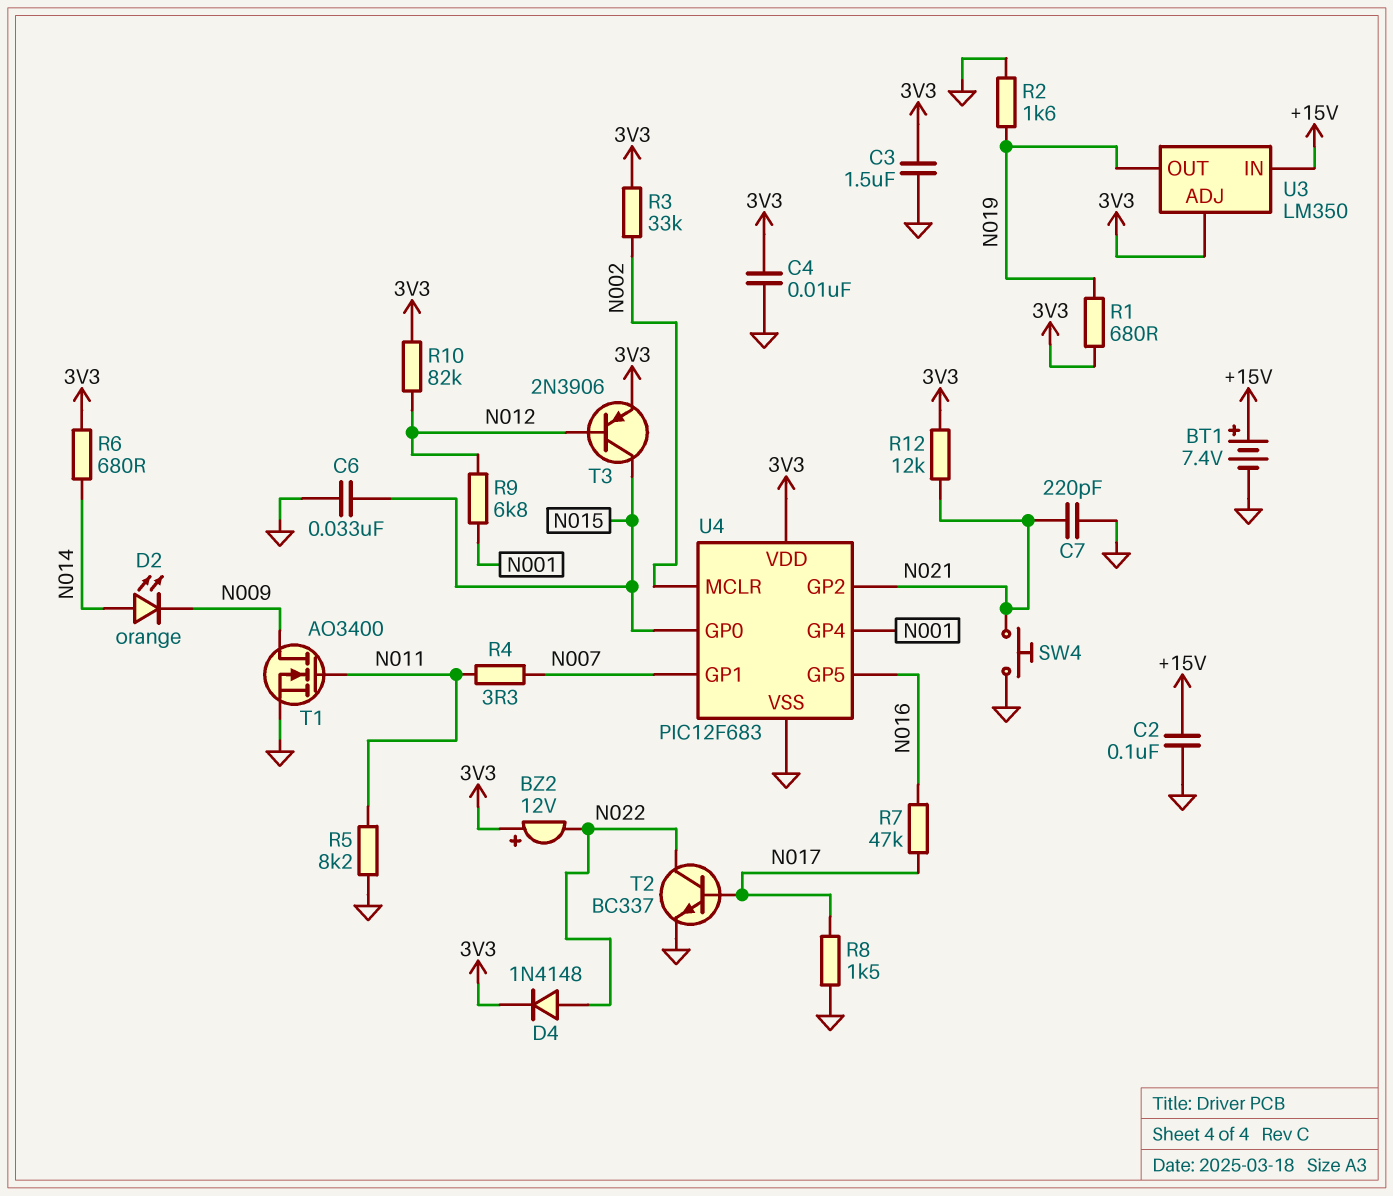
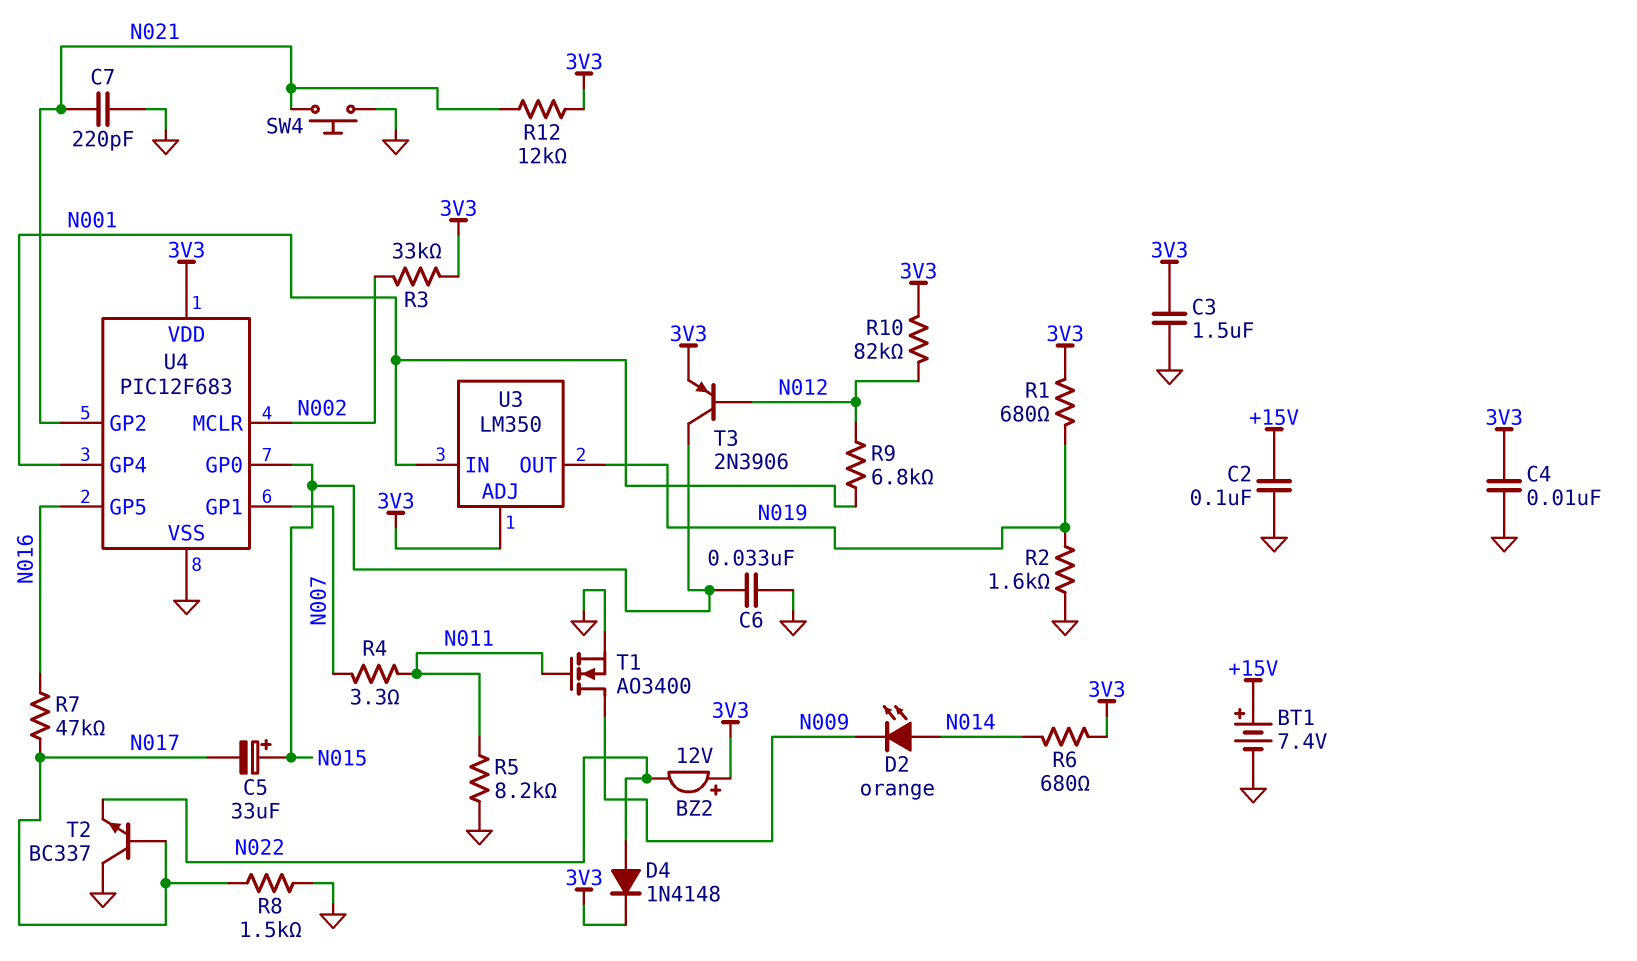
C5: none -> 33uF (plus N015, minus N017)
T2: NPN BC337 (B N017, C N022, E GND) -> NPN BC337 (B N017, C GND, E N022)
U3 pin IN: +15V -> N001

